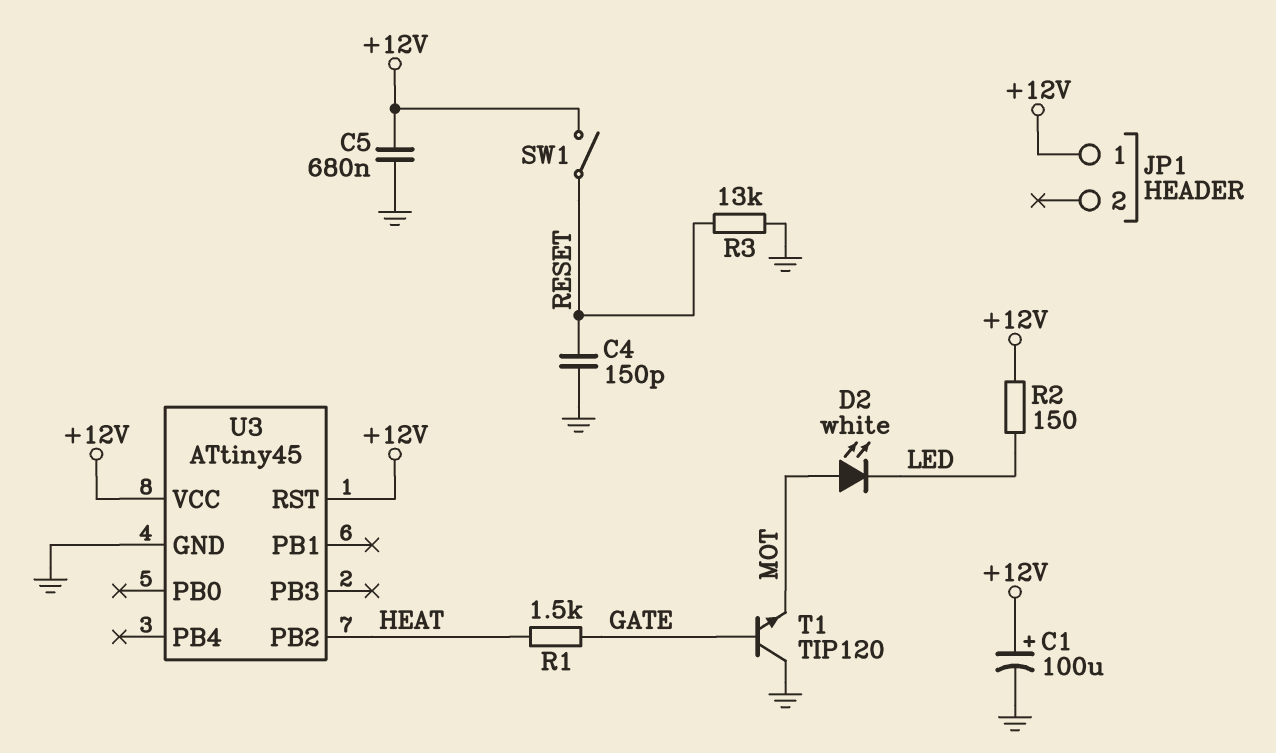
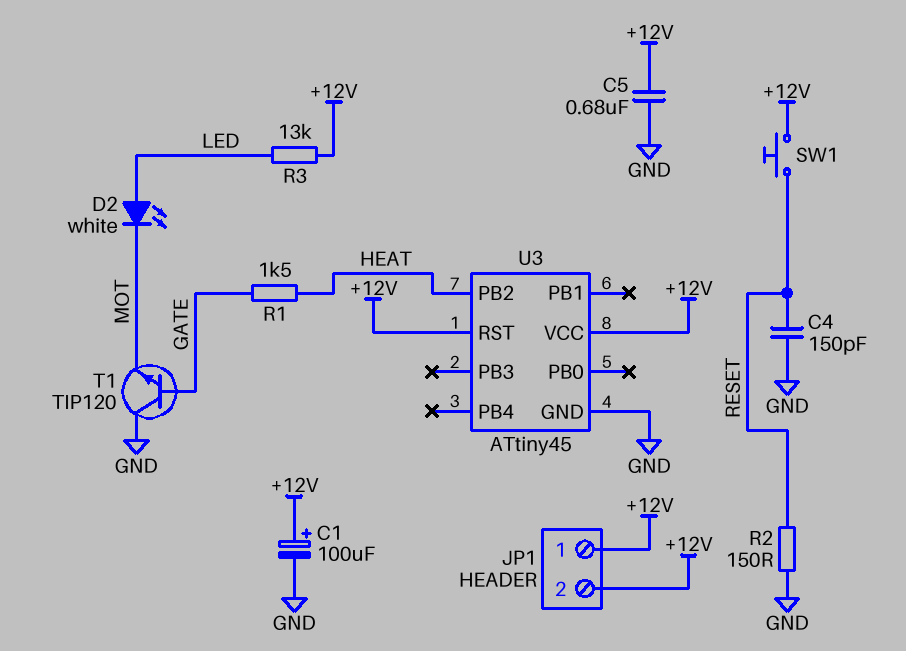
D2: LED white (A MOT, K LED) -> LED white (A LED, K MOT)
JP1 pin 2: none -> +12V
R2: 150 (+12V, LED) -> 150 (GND, RESET)
R3: 13k (GND, RESET) -> 13k (+12V, LED)
SW1: switch (+12V, RESET) -> button (+12V, RESET)

